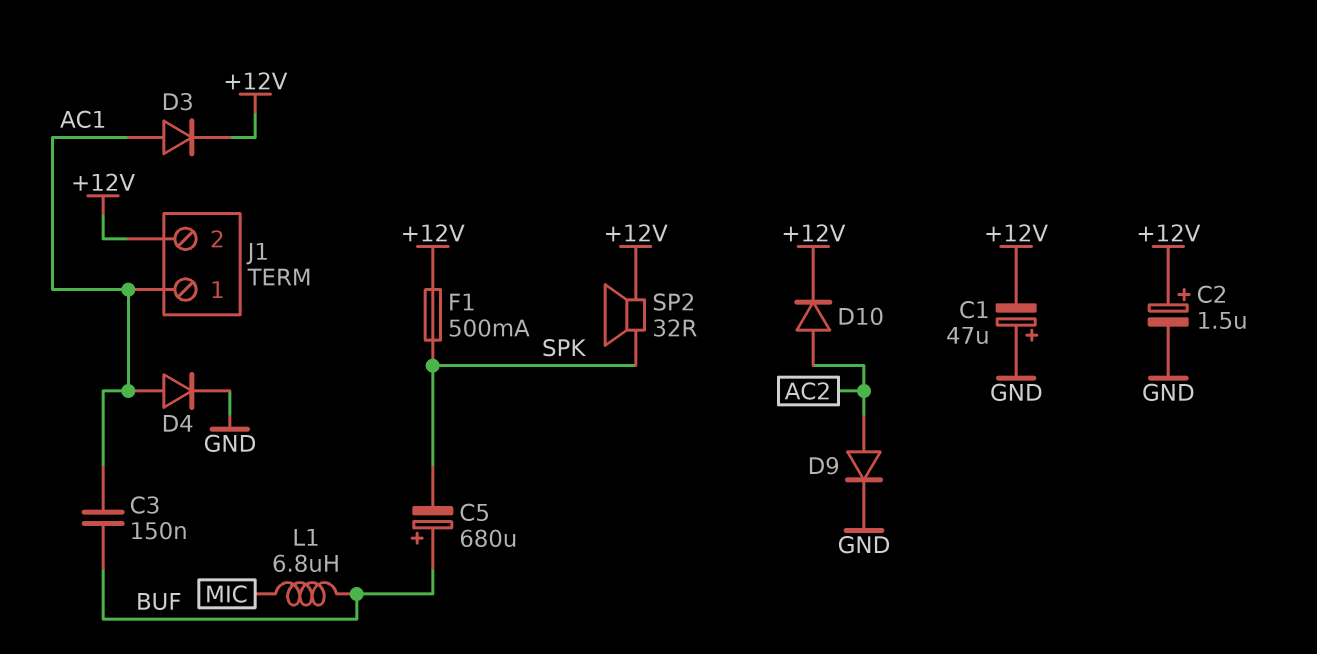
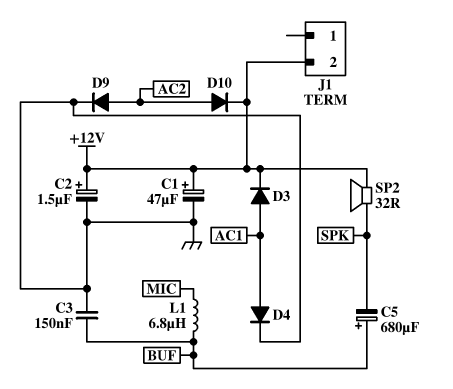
C1: 47uF (plus GND, minus +12V) -> 47uF (plus +12V, minus GND)
C3: 150nF (AC1, BUF) -> 150nF (BUF, GND)
F1: 500mA (+12V, SPK) -> none
J1 pin 1: AC1 -> none

